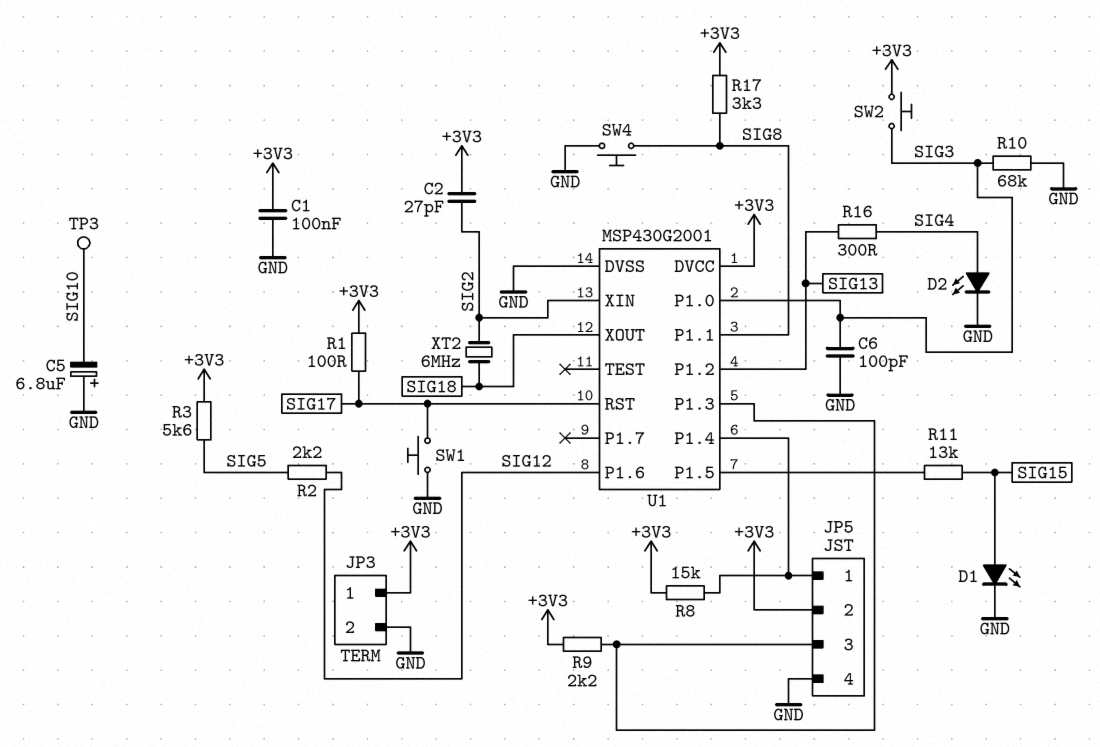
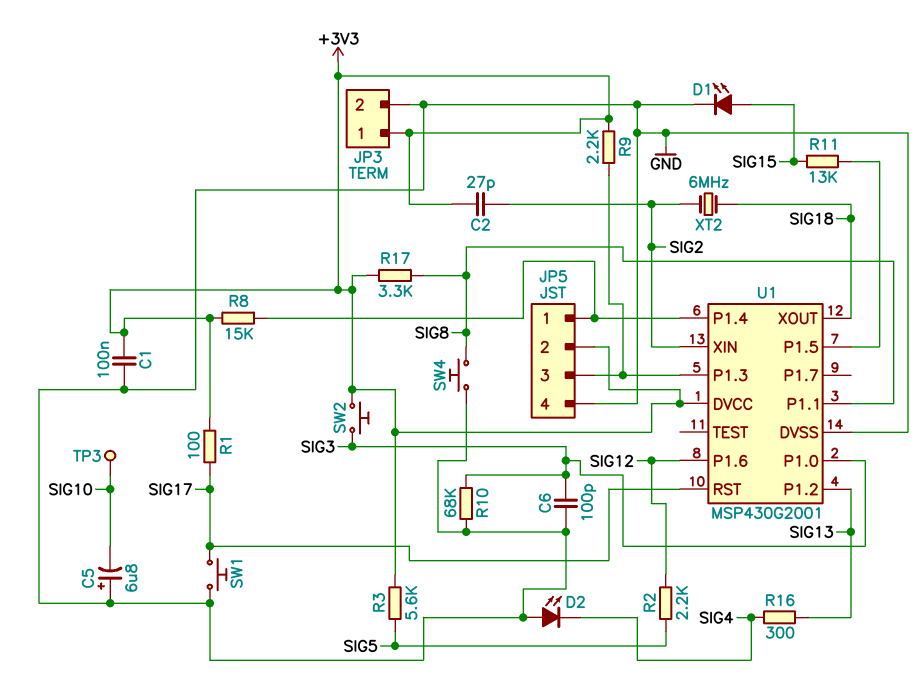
D2: LED (A SIG4, K GND) -> LED (A GND, K SIG4)

